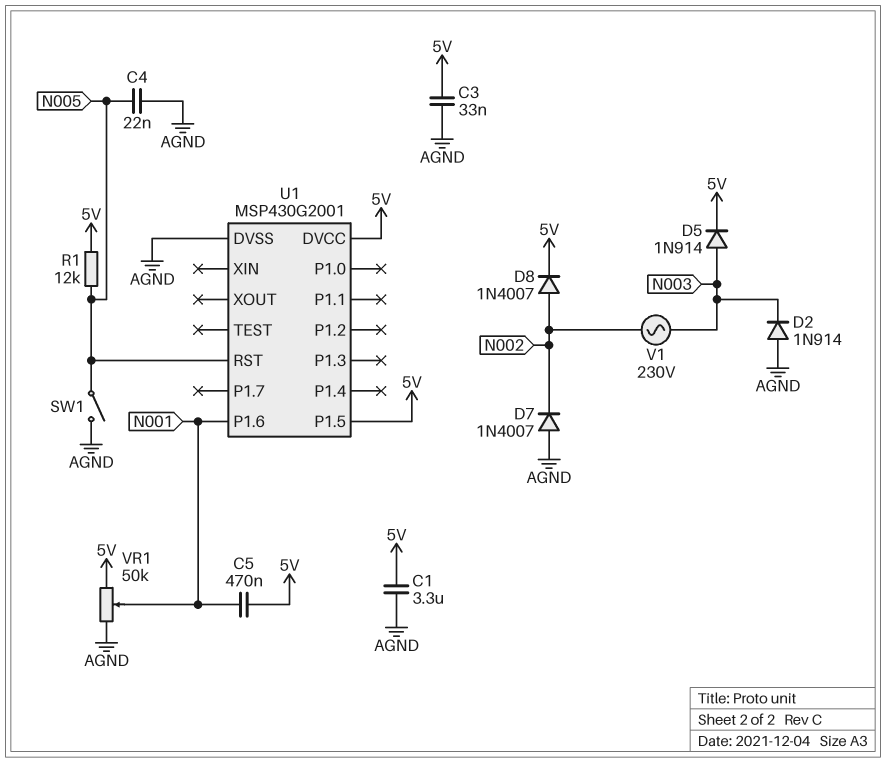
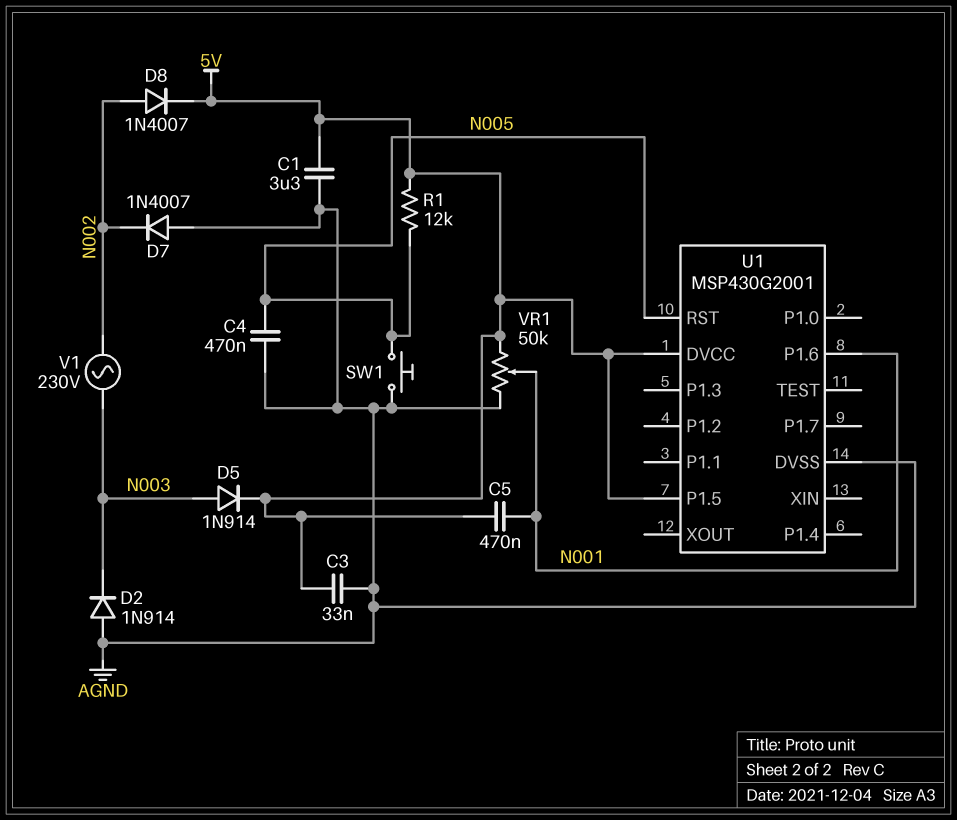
C4: 22nF (AGND, N005) -> 470nF (AGND, N005)
SW1: switch (AGND, N005) -> button (AGND, N005)

